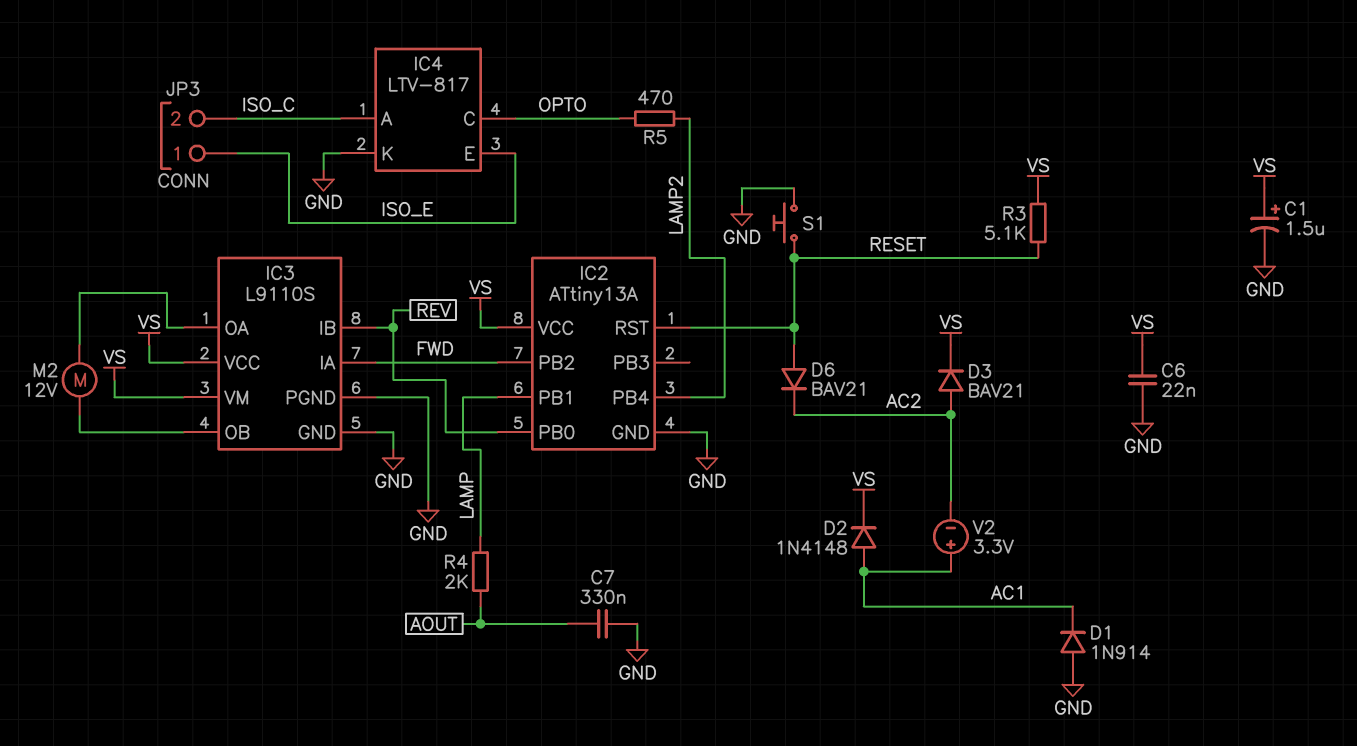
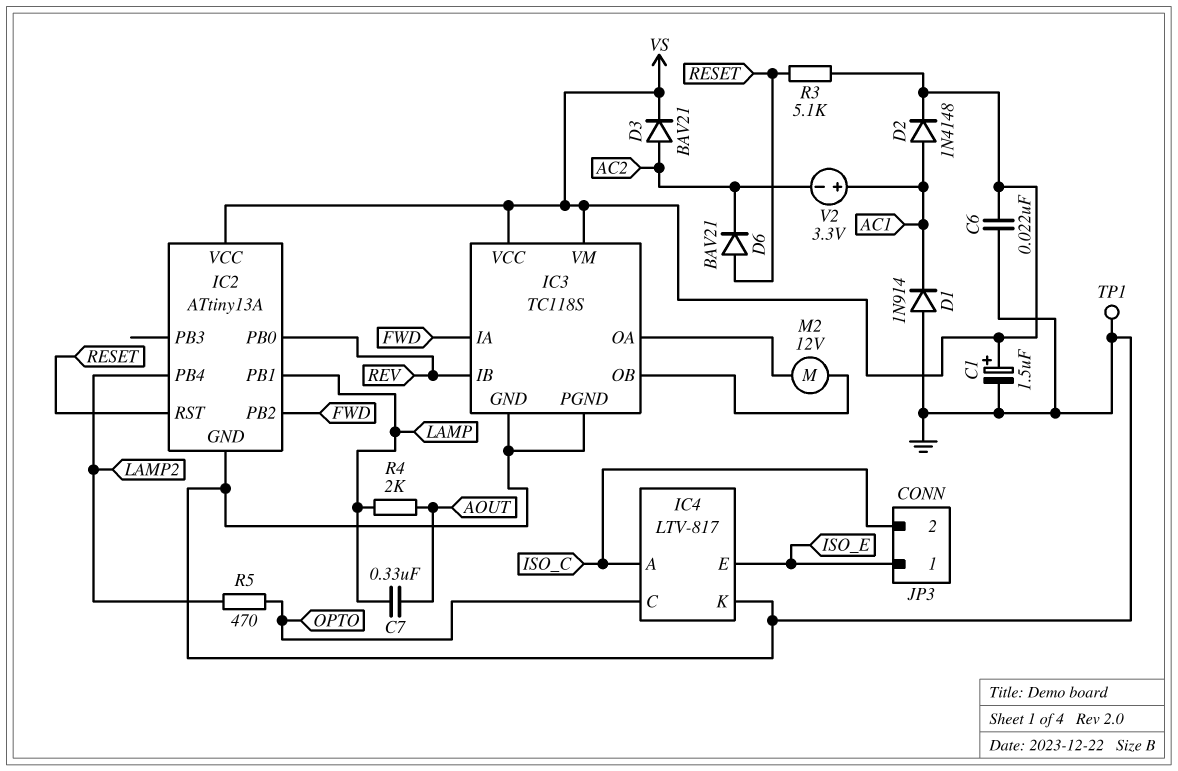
C7: 330nF (AOUT, GND) -> 330nF (AOUT, LAMP)
IC3: L9110S -> TC118S
S1: button (GND, RESET) -> none
TP1: none -> test point (GND)

